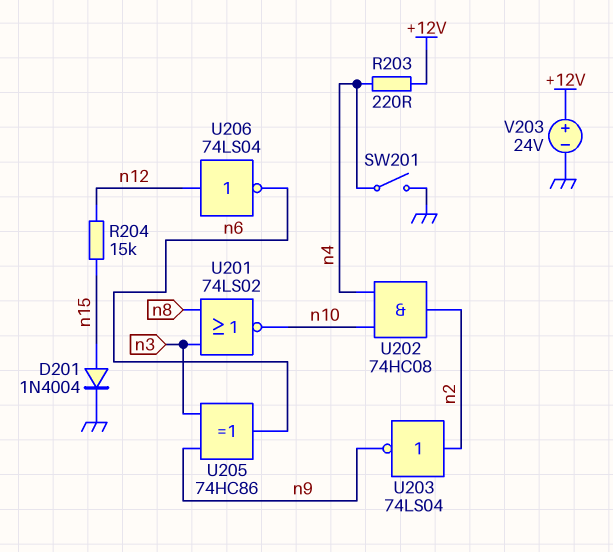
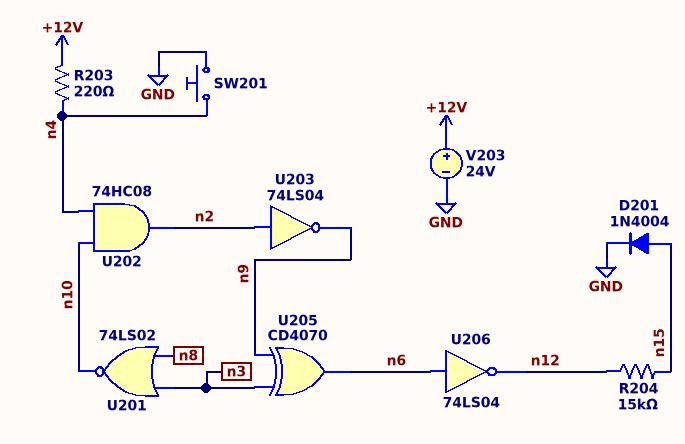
SW201: switch (GND, n4) -> button (GND, n4)
U205: XOR 74HC86 (in n3, in n9, out n6) -> XOR CD4070 (in n3, in n9, out n6)
U206: NOT 74LS04 (in n12, out n6) -> NOT 74LS04 (in n6, out n12)

